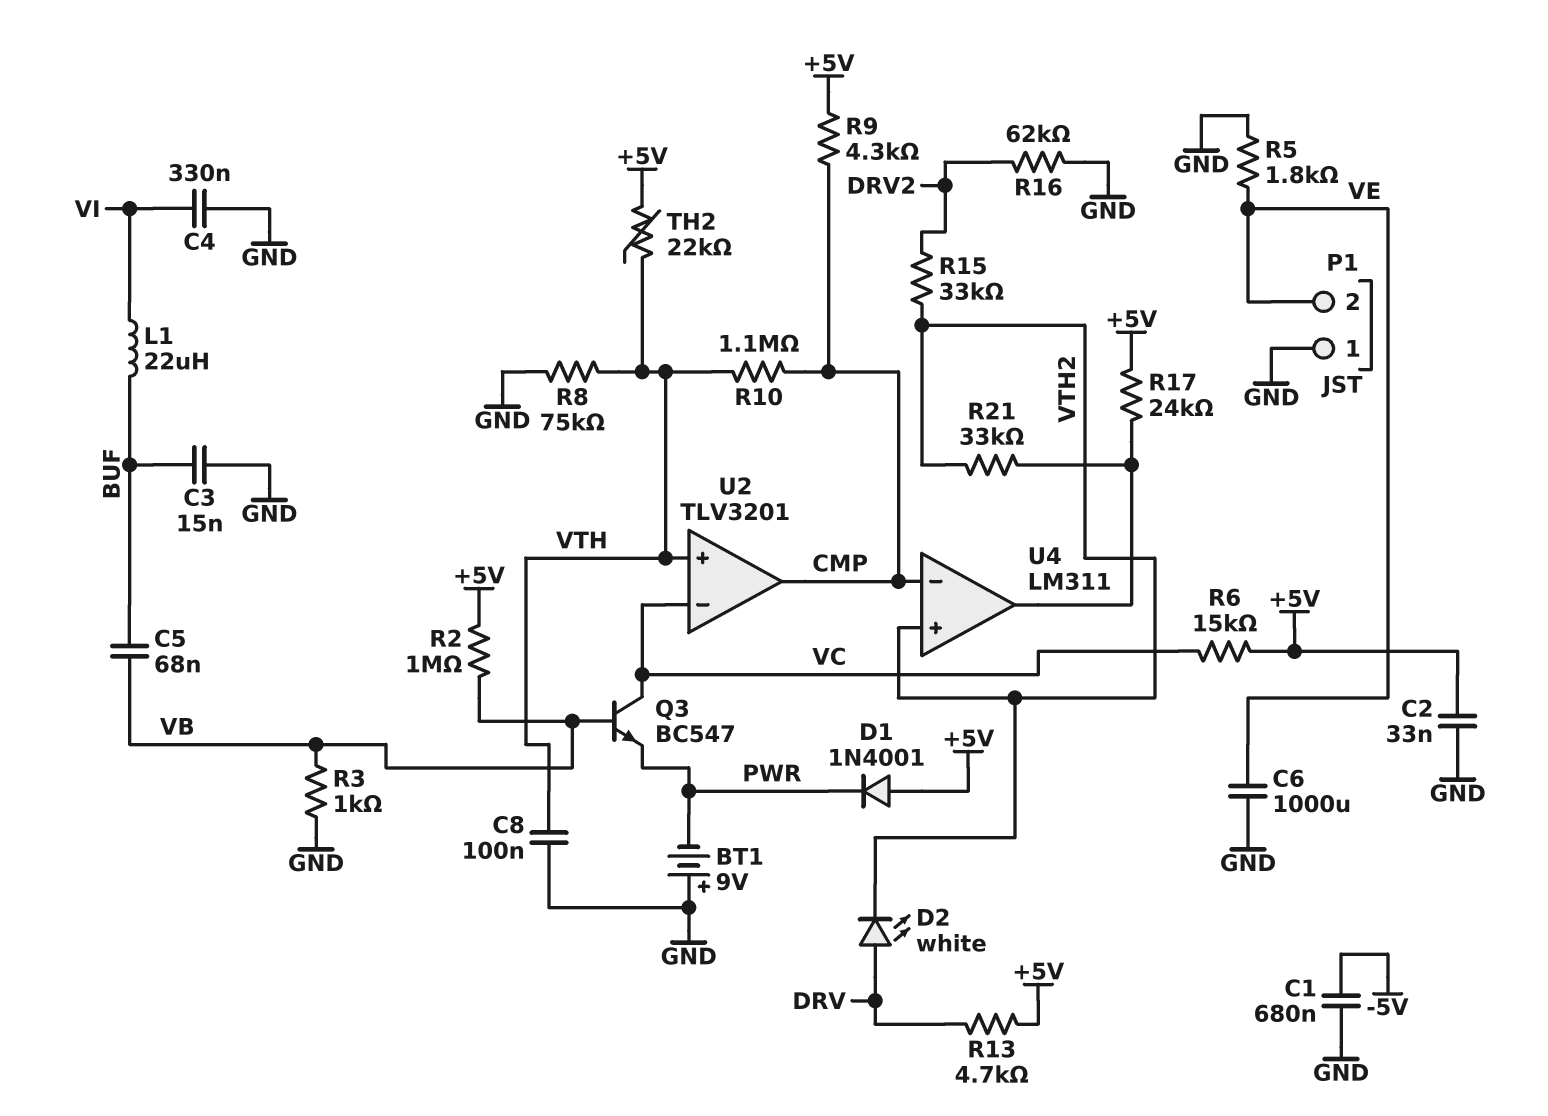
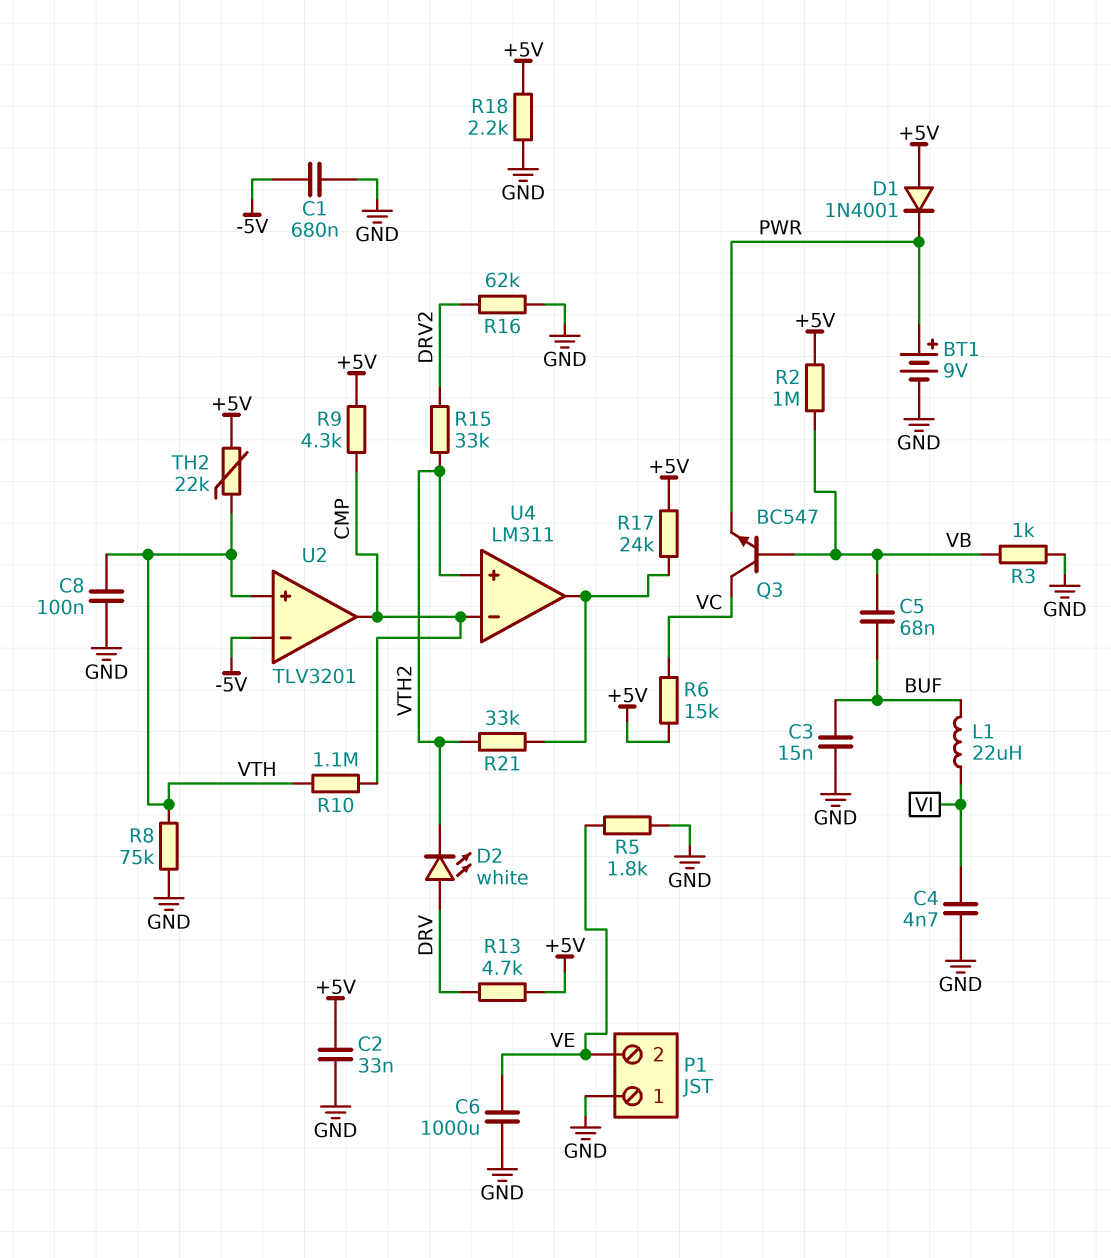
BT1: 9V (plus GND, minus PWR) -> 9V (plus PWR, minus GND)
C4: 330nF (GND, VI) -> 4.7nF (GND, VI)
R18: none -> 2.2k (+5V, GND)
U2 pin in-: VC -> -5V

